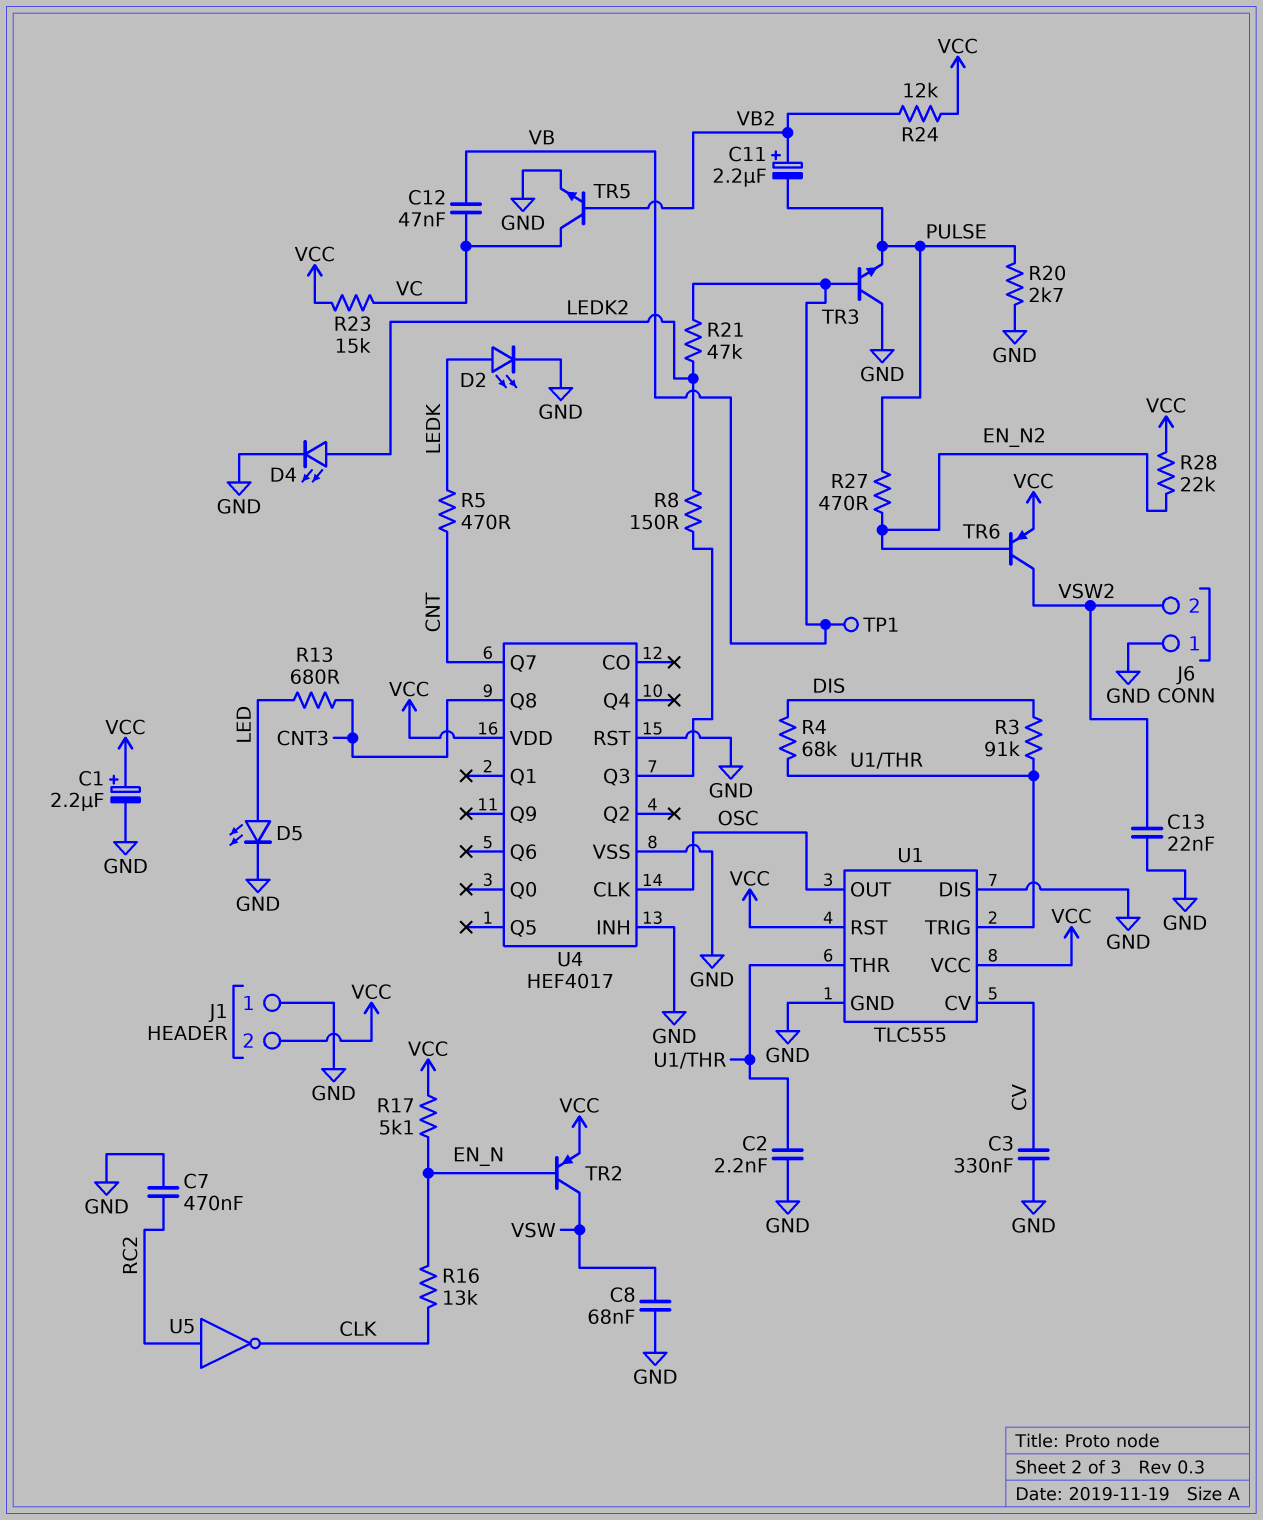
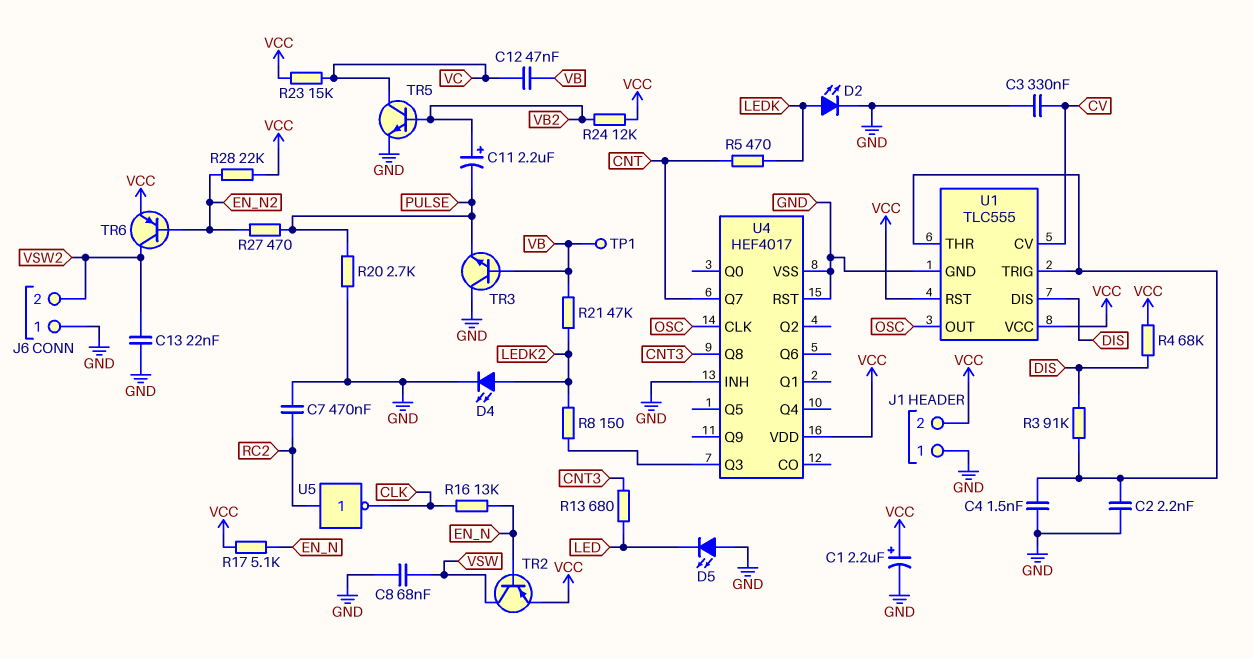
C4: none -> 1.5nF (GND, U1/THR)
D5: LED (A LED, K GND) -> LED (A GND, K LED)
R4: 68k (DIS, U1/THR) -> 68k (DIS, VCC)
U1 pin DIS: GND -> DIS

